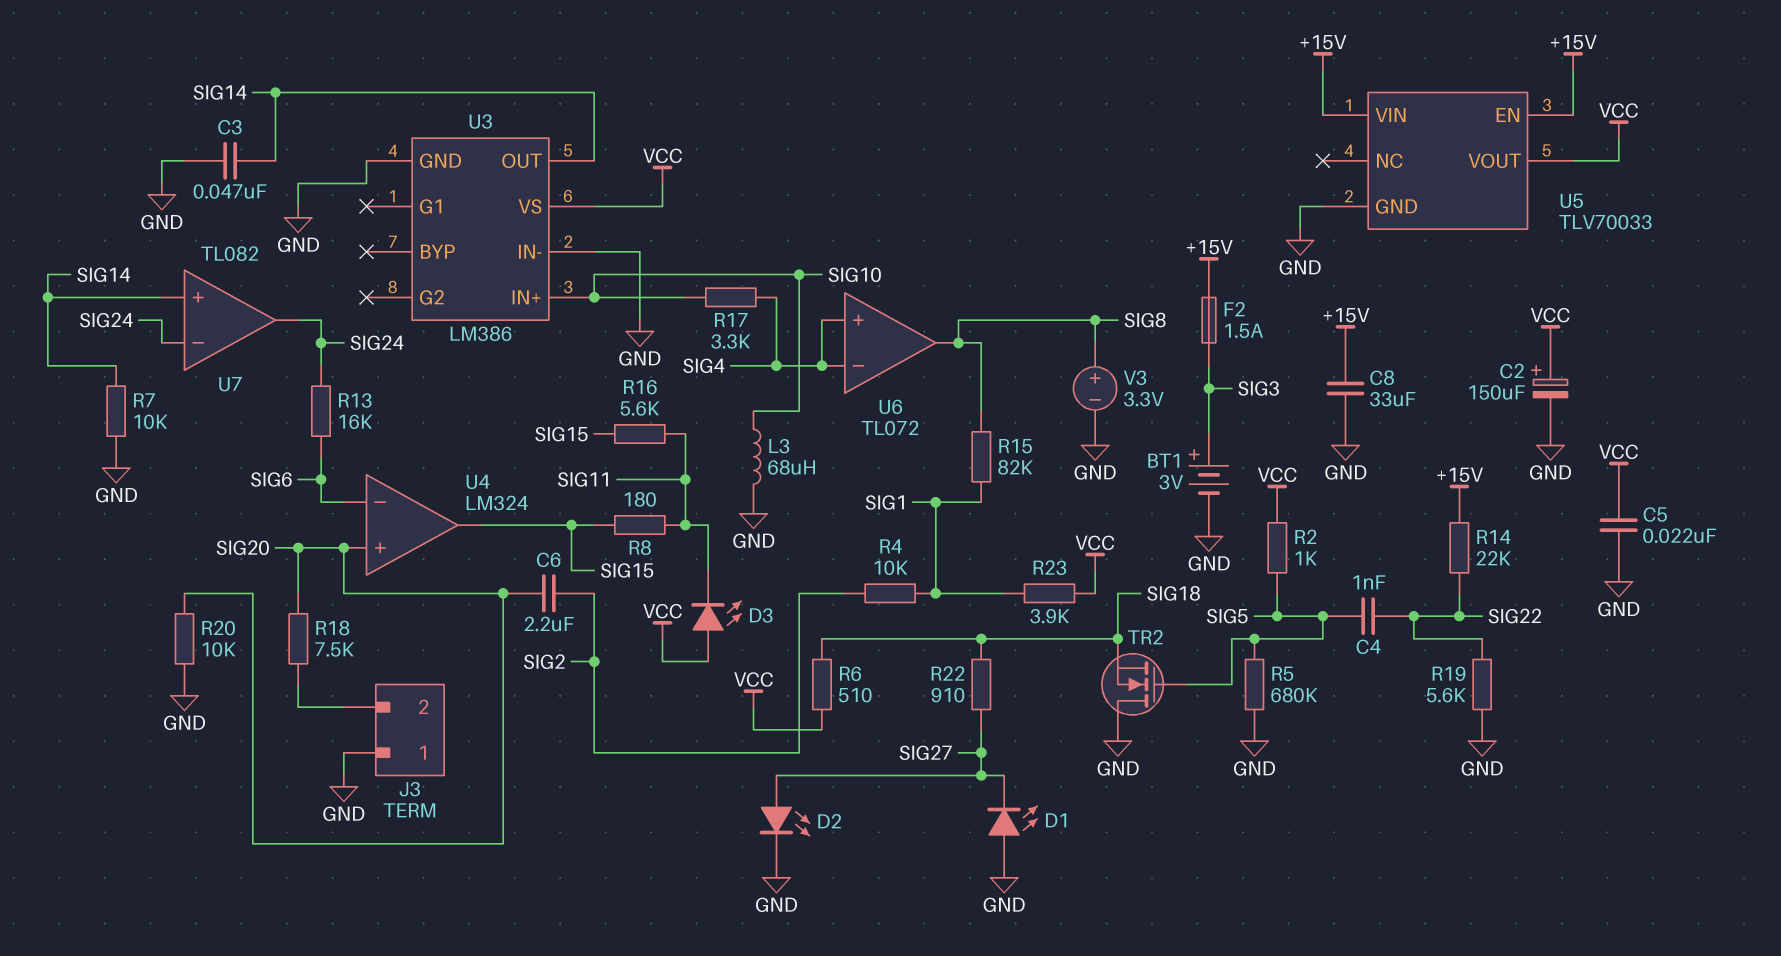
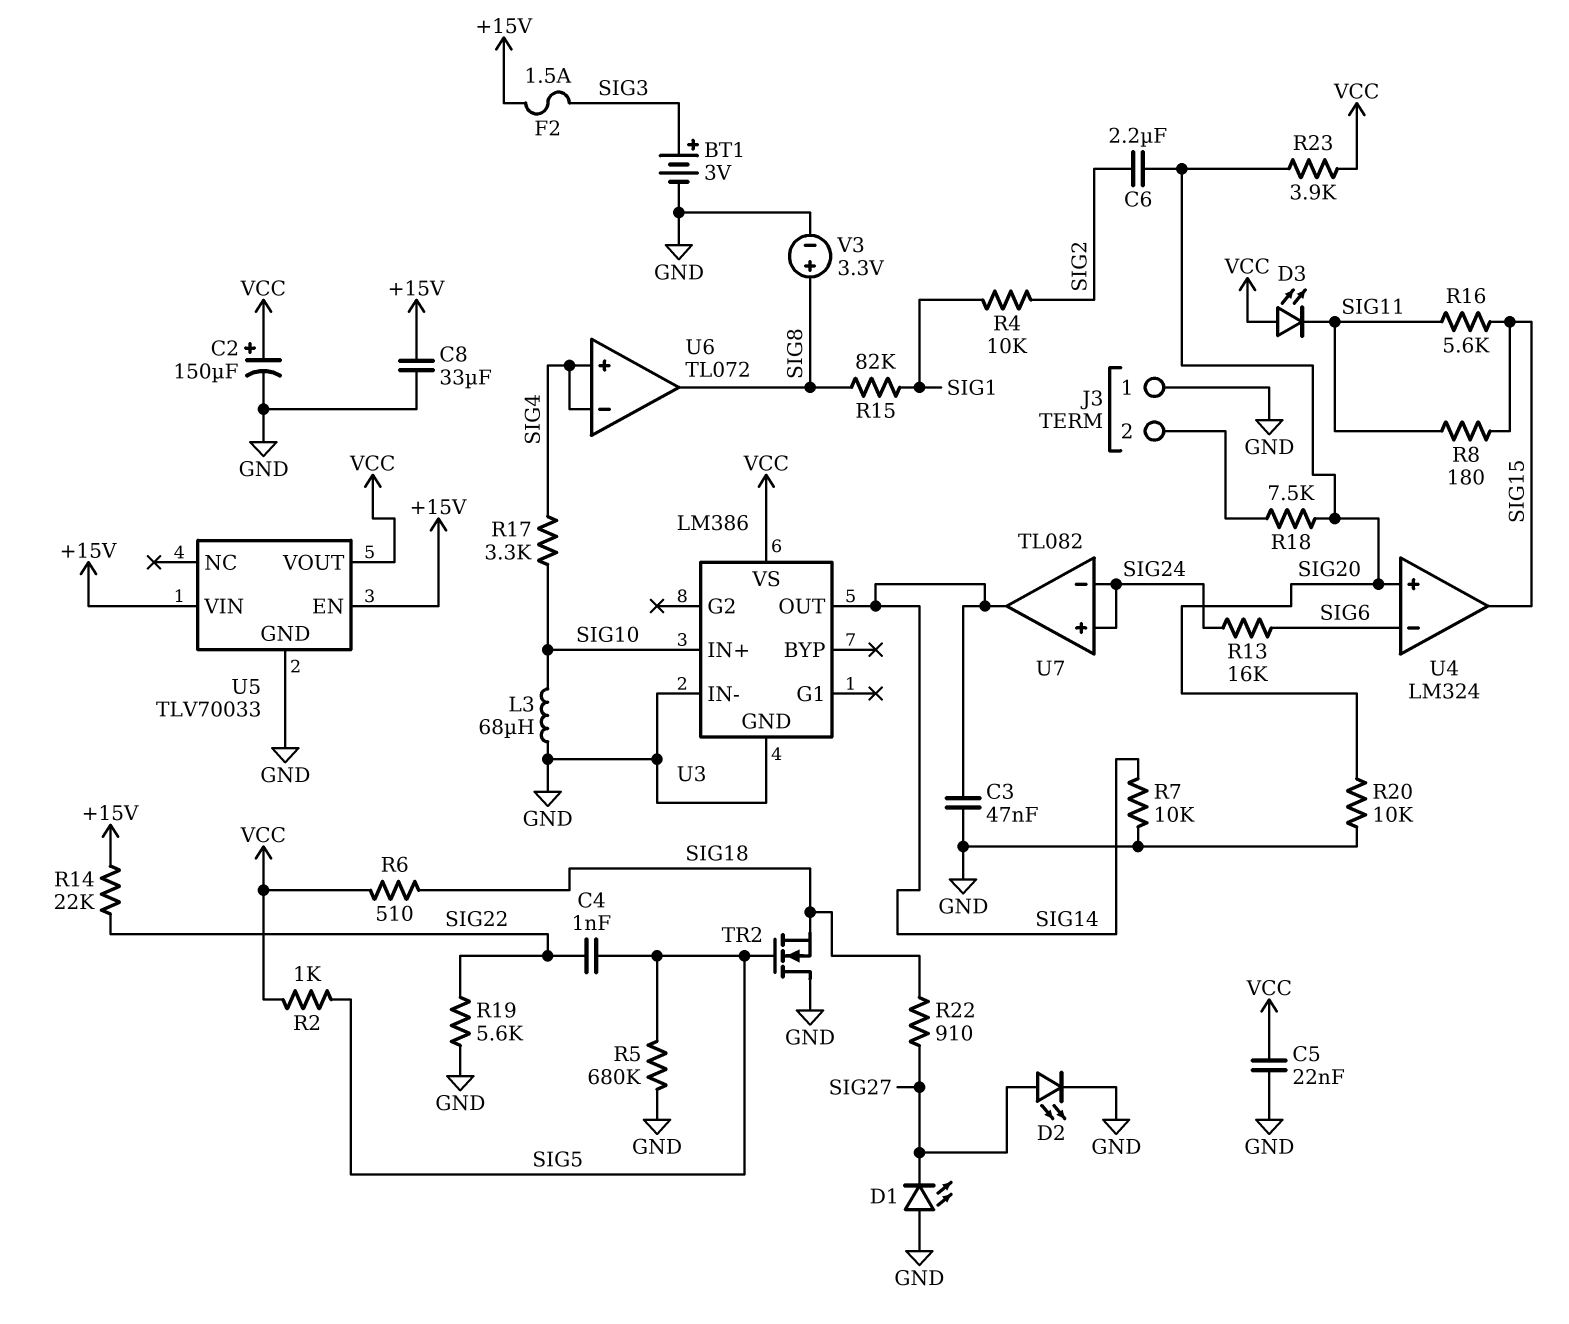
R23: 3.9k (SIG1, VCC) -> 3.9k (SIG20, VCC)
U7 pin in+: SIG14 -> SIG24
U7 pin out: SIG24 -> SIG14

